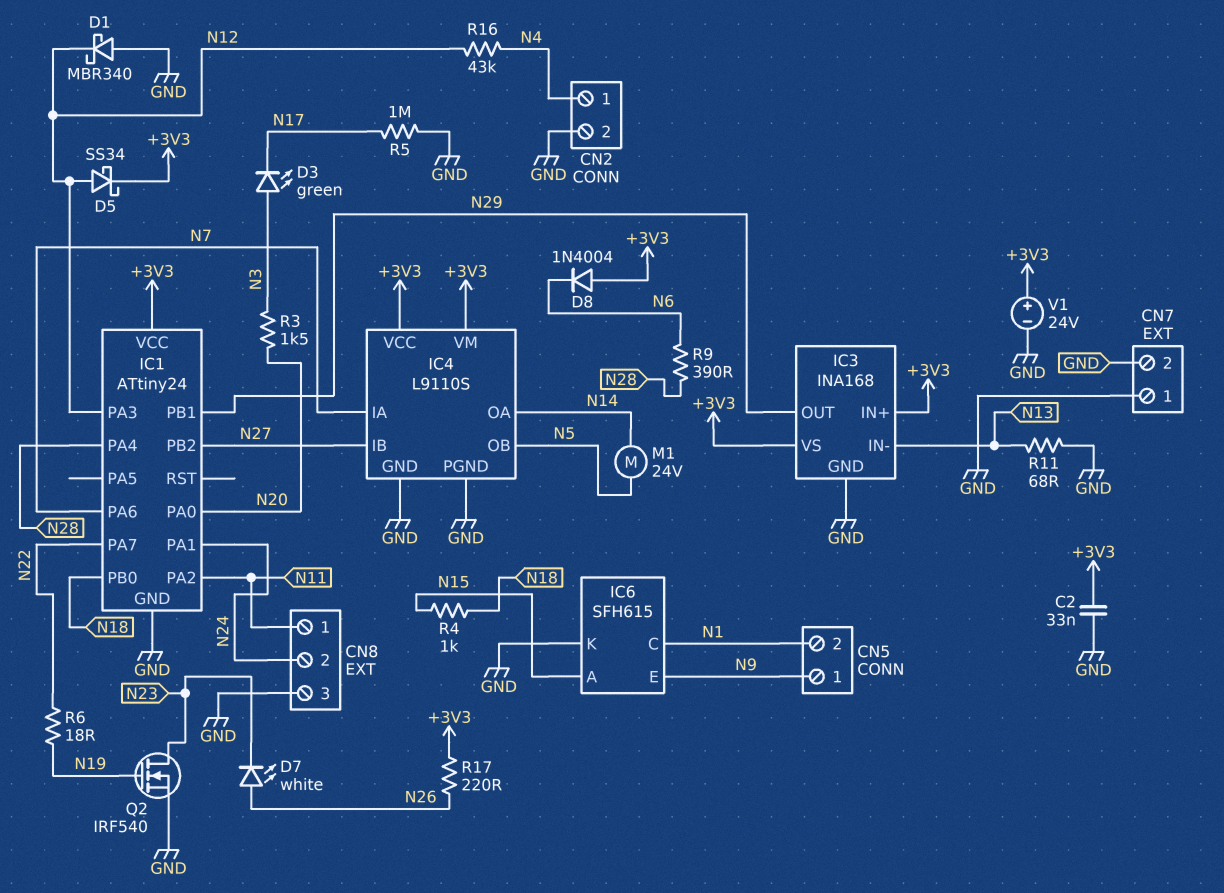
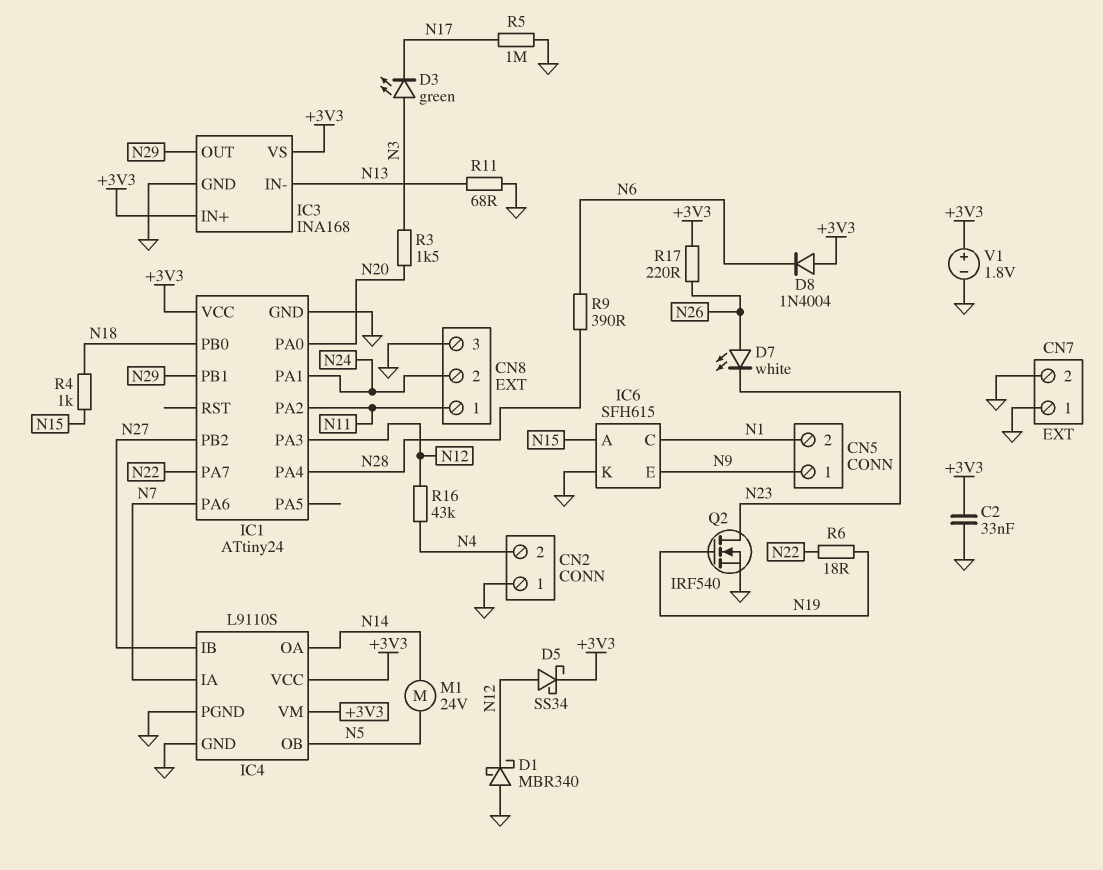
CN2 pin 1: N4 -> GND
CN2 pin 2: GND -> N4
V1: 24V (plus +3V3, minus GND) -> 1.8V (plus +3V3, minus GND)

